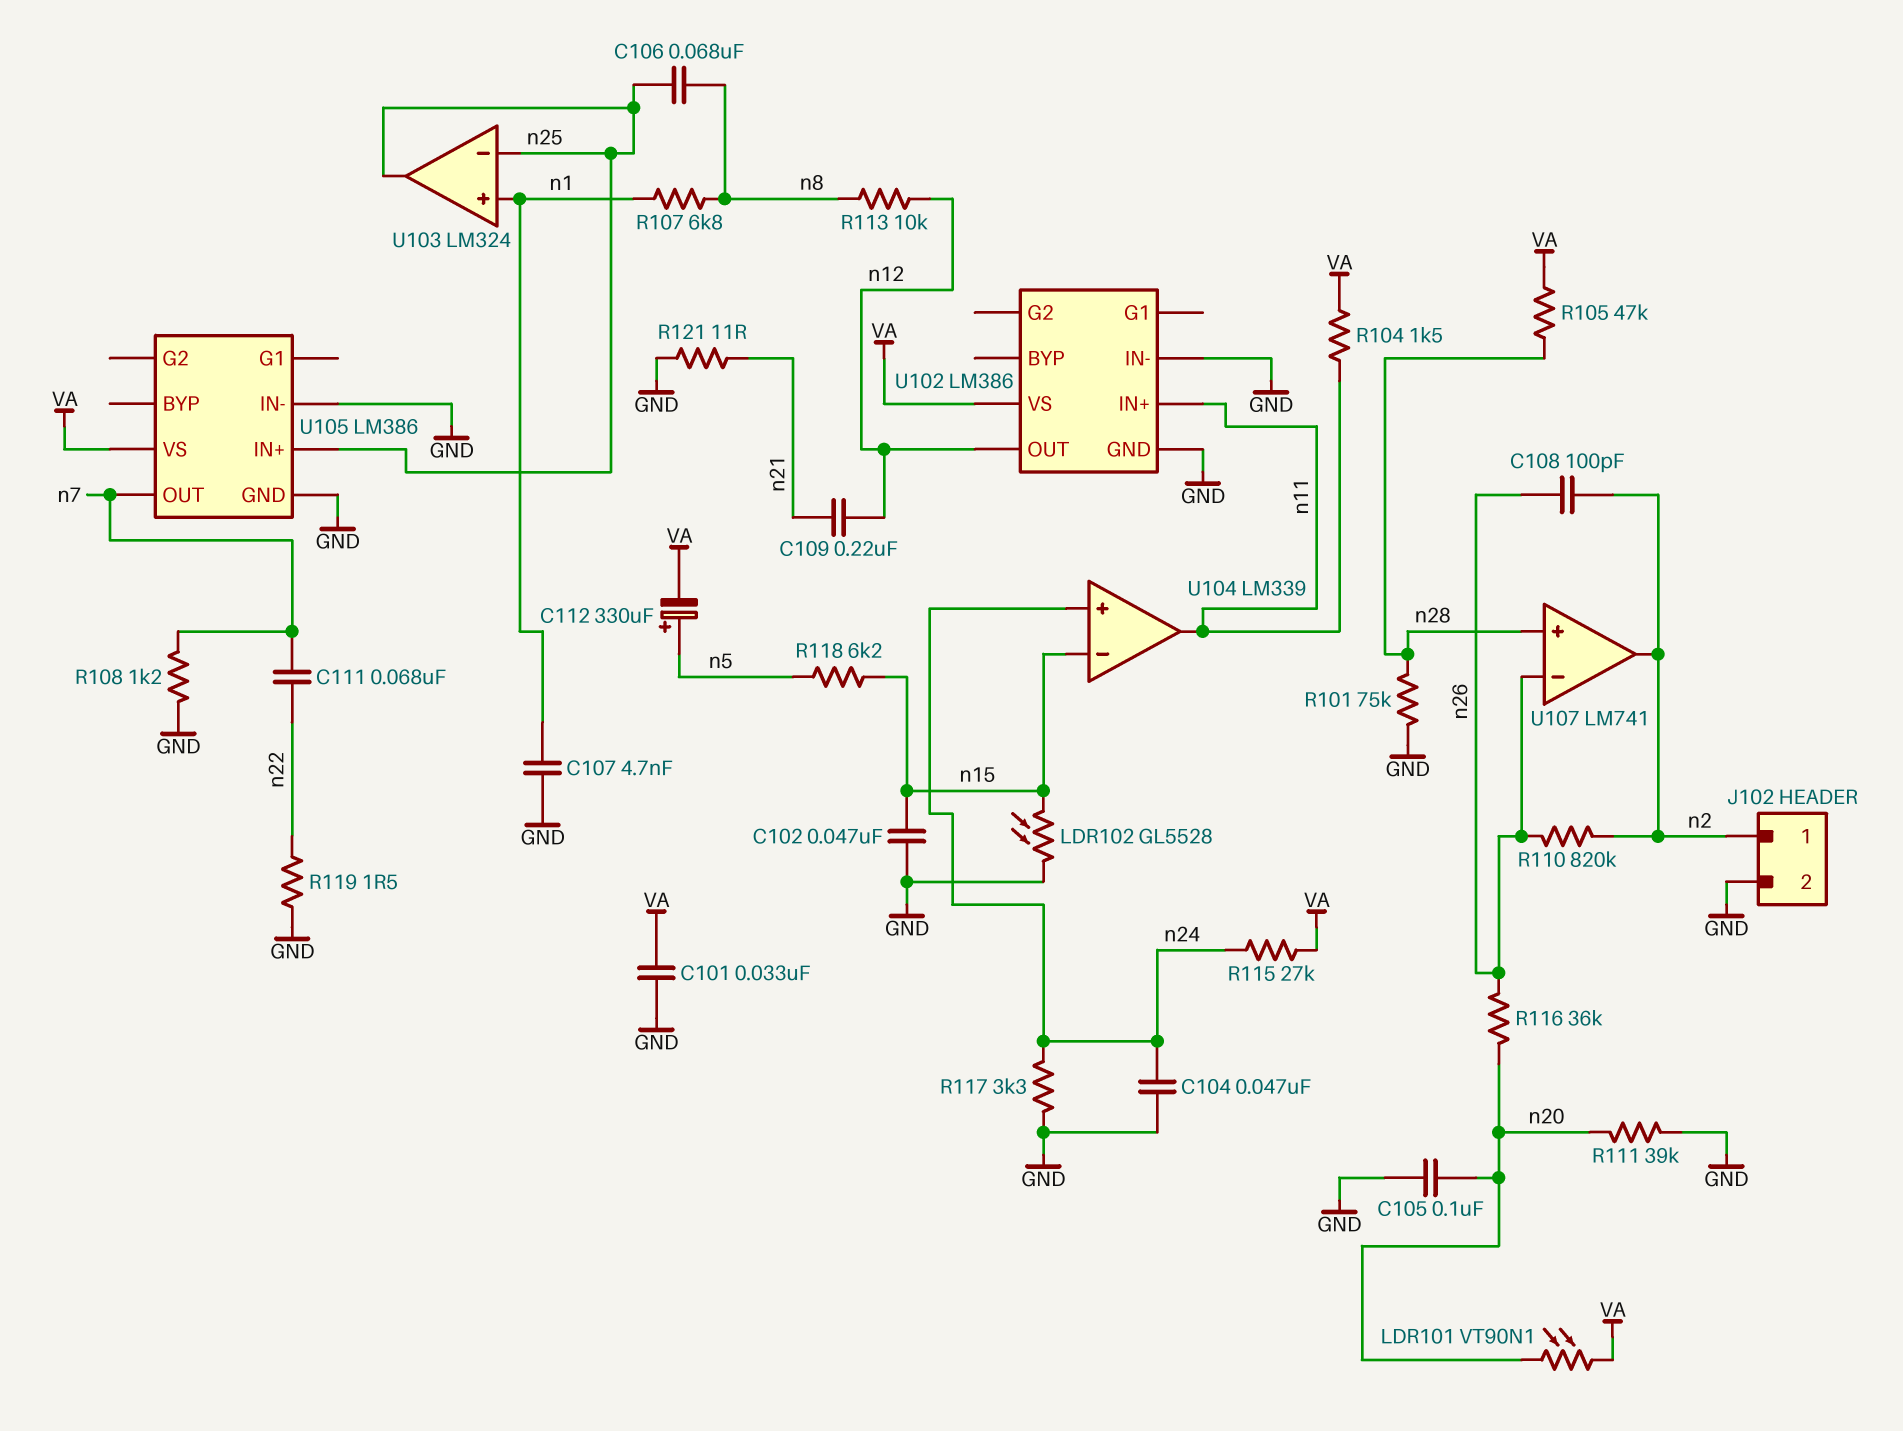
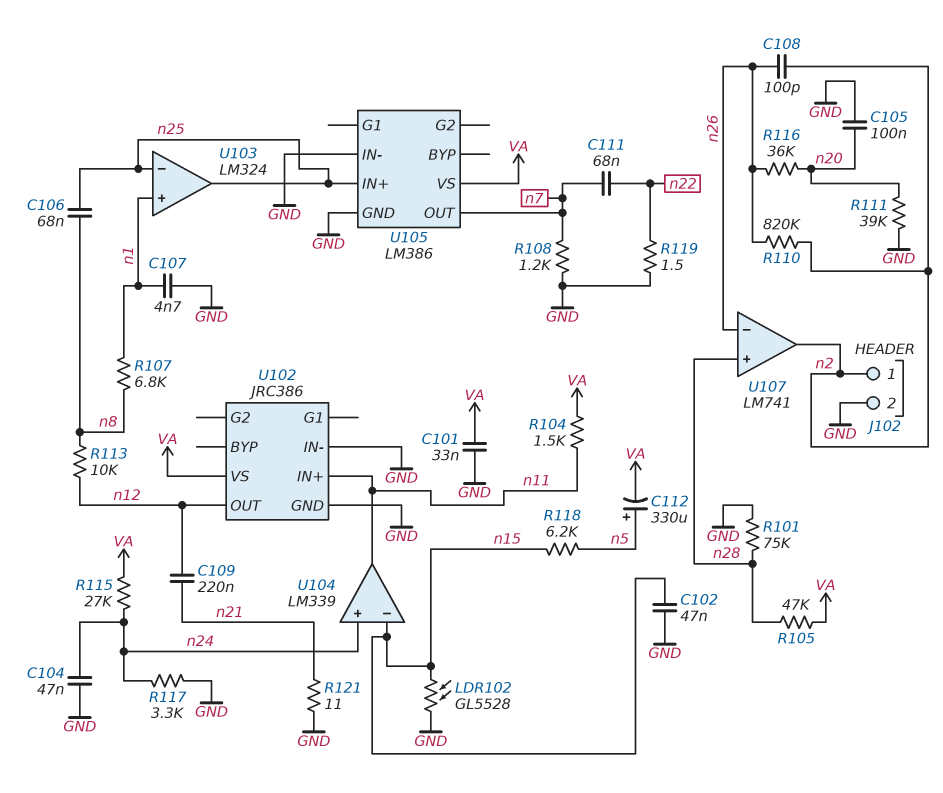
LDR101: VT90N1 (VA, n20) -> none
U102: LM386 -> JRC386

